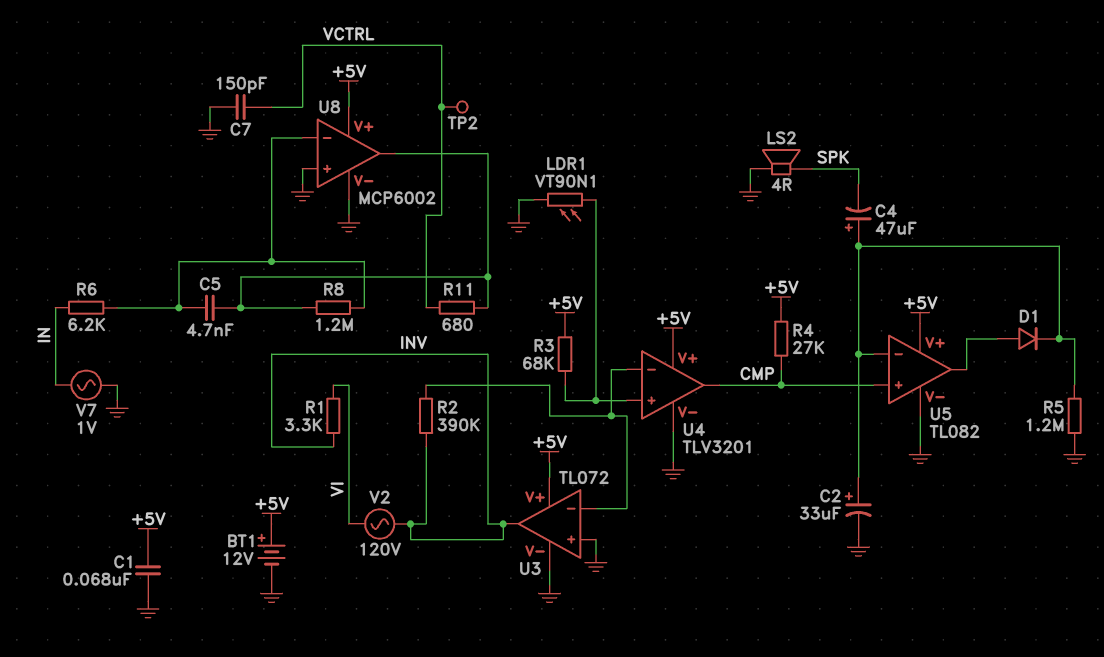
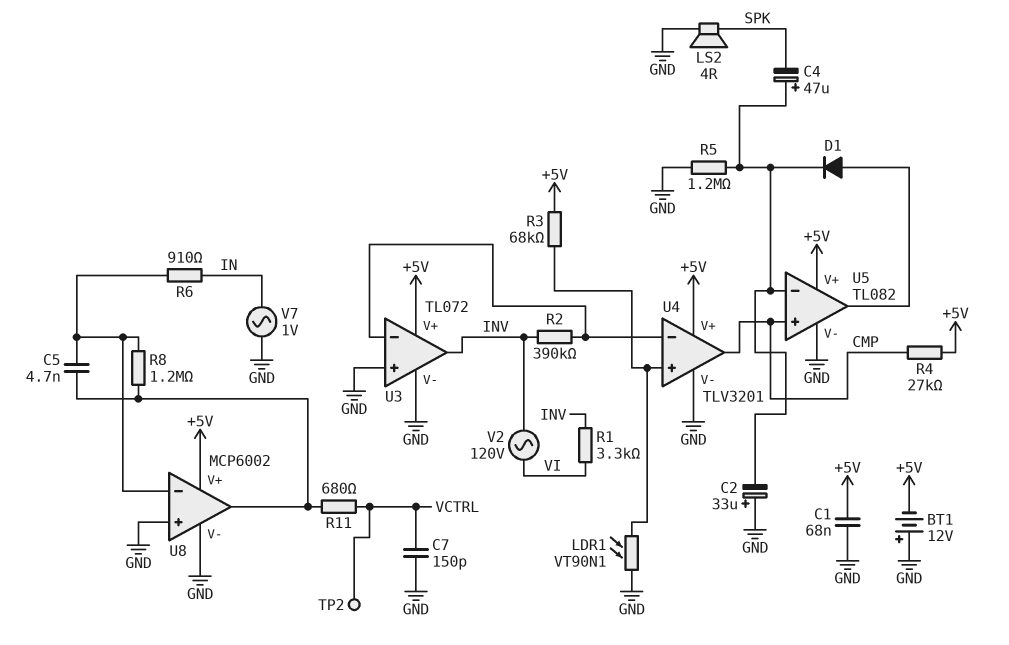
BT1: 12V (plus +5V, minus GND) -> 12V (plus GND, minus +5V)
C2: 33uF (plus U5/in-, minus GND) -> 33uF (plus GND, minus U5/in-)
R6: 6.2k (IN, U8/in-) -> 910 (IN, U8/in-)

